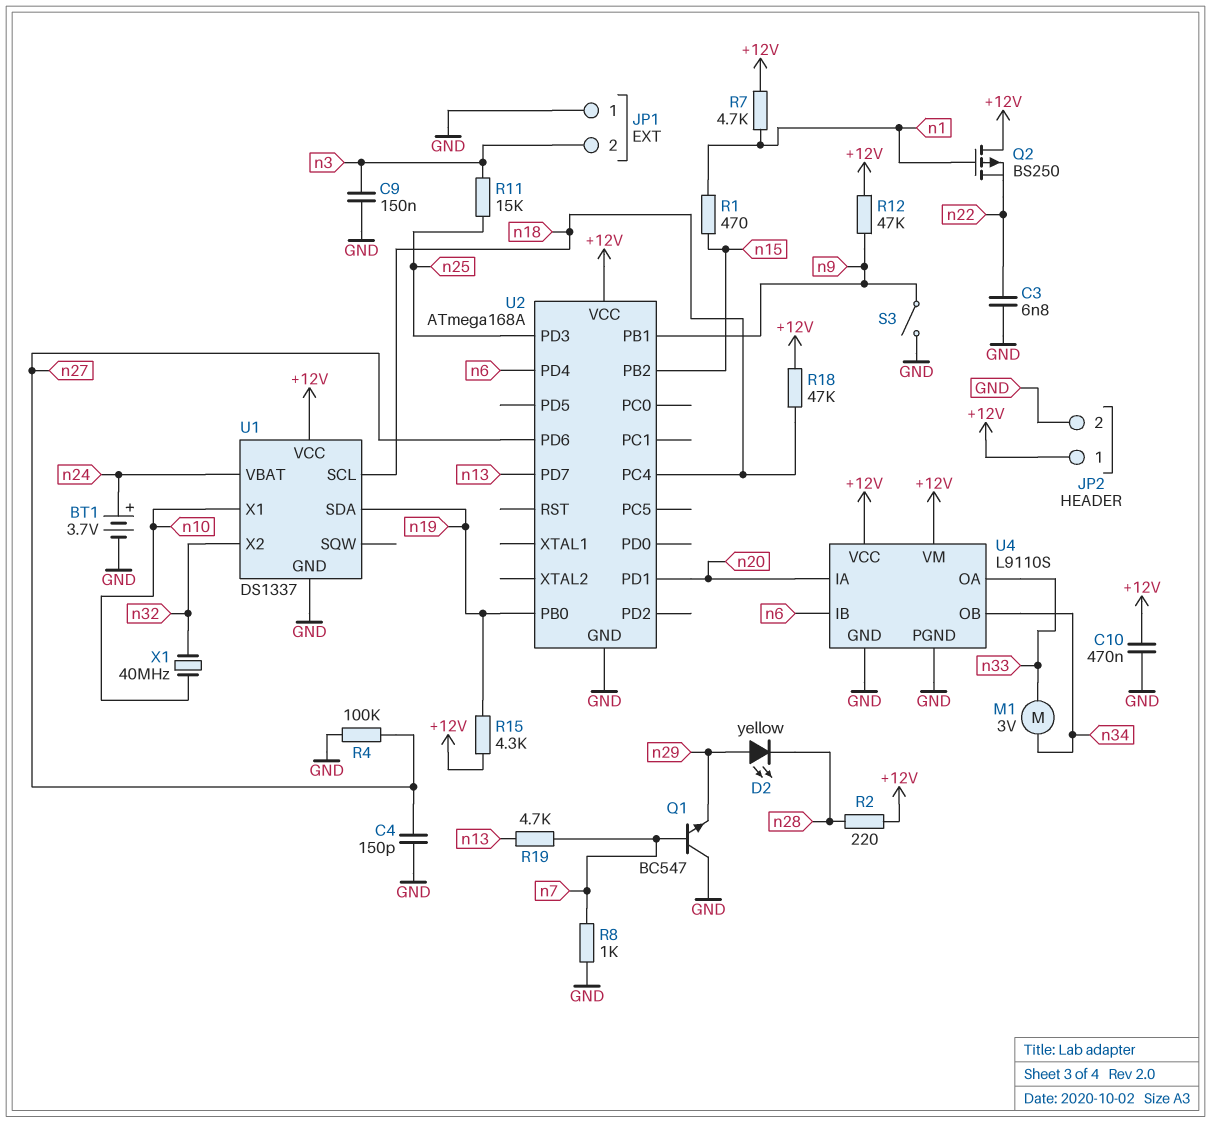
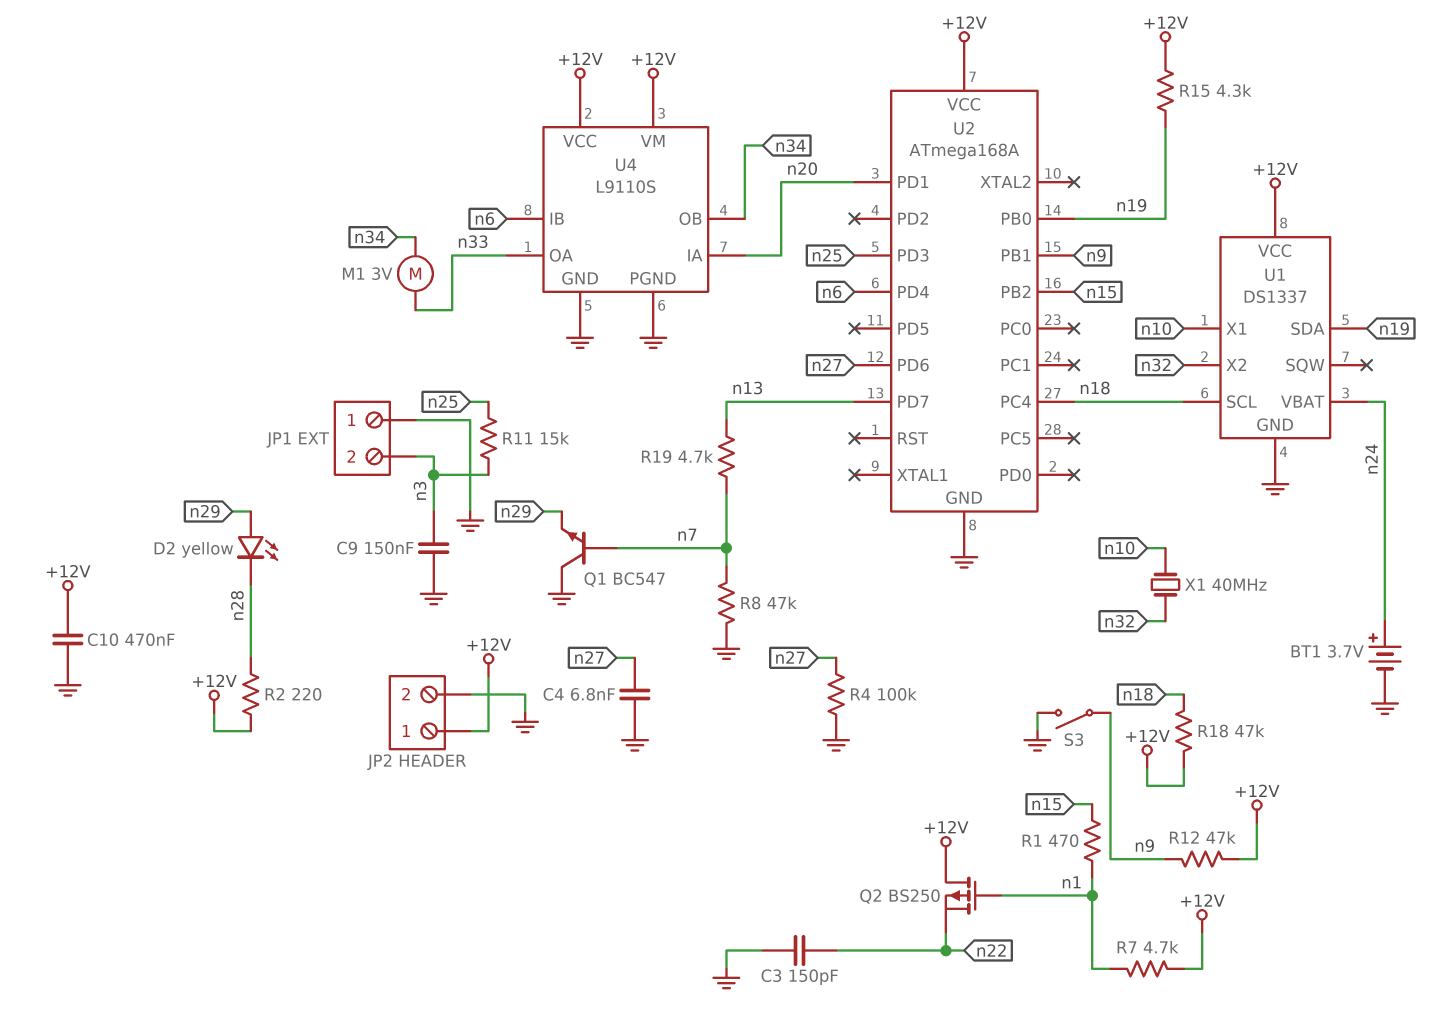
C3: 6.8nF (GND, n22) -> 150pF (GND, n22)
C4: 150pF (GND, n27) -> 6.8nF (GND, n27)
R8: 1k (GND, n7) -> 47k (GND, n7)

